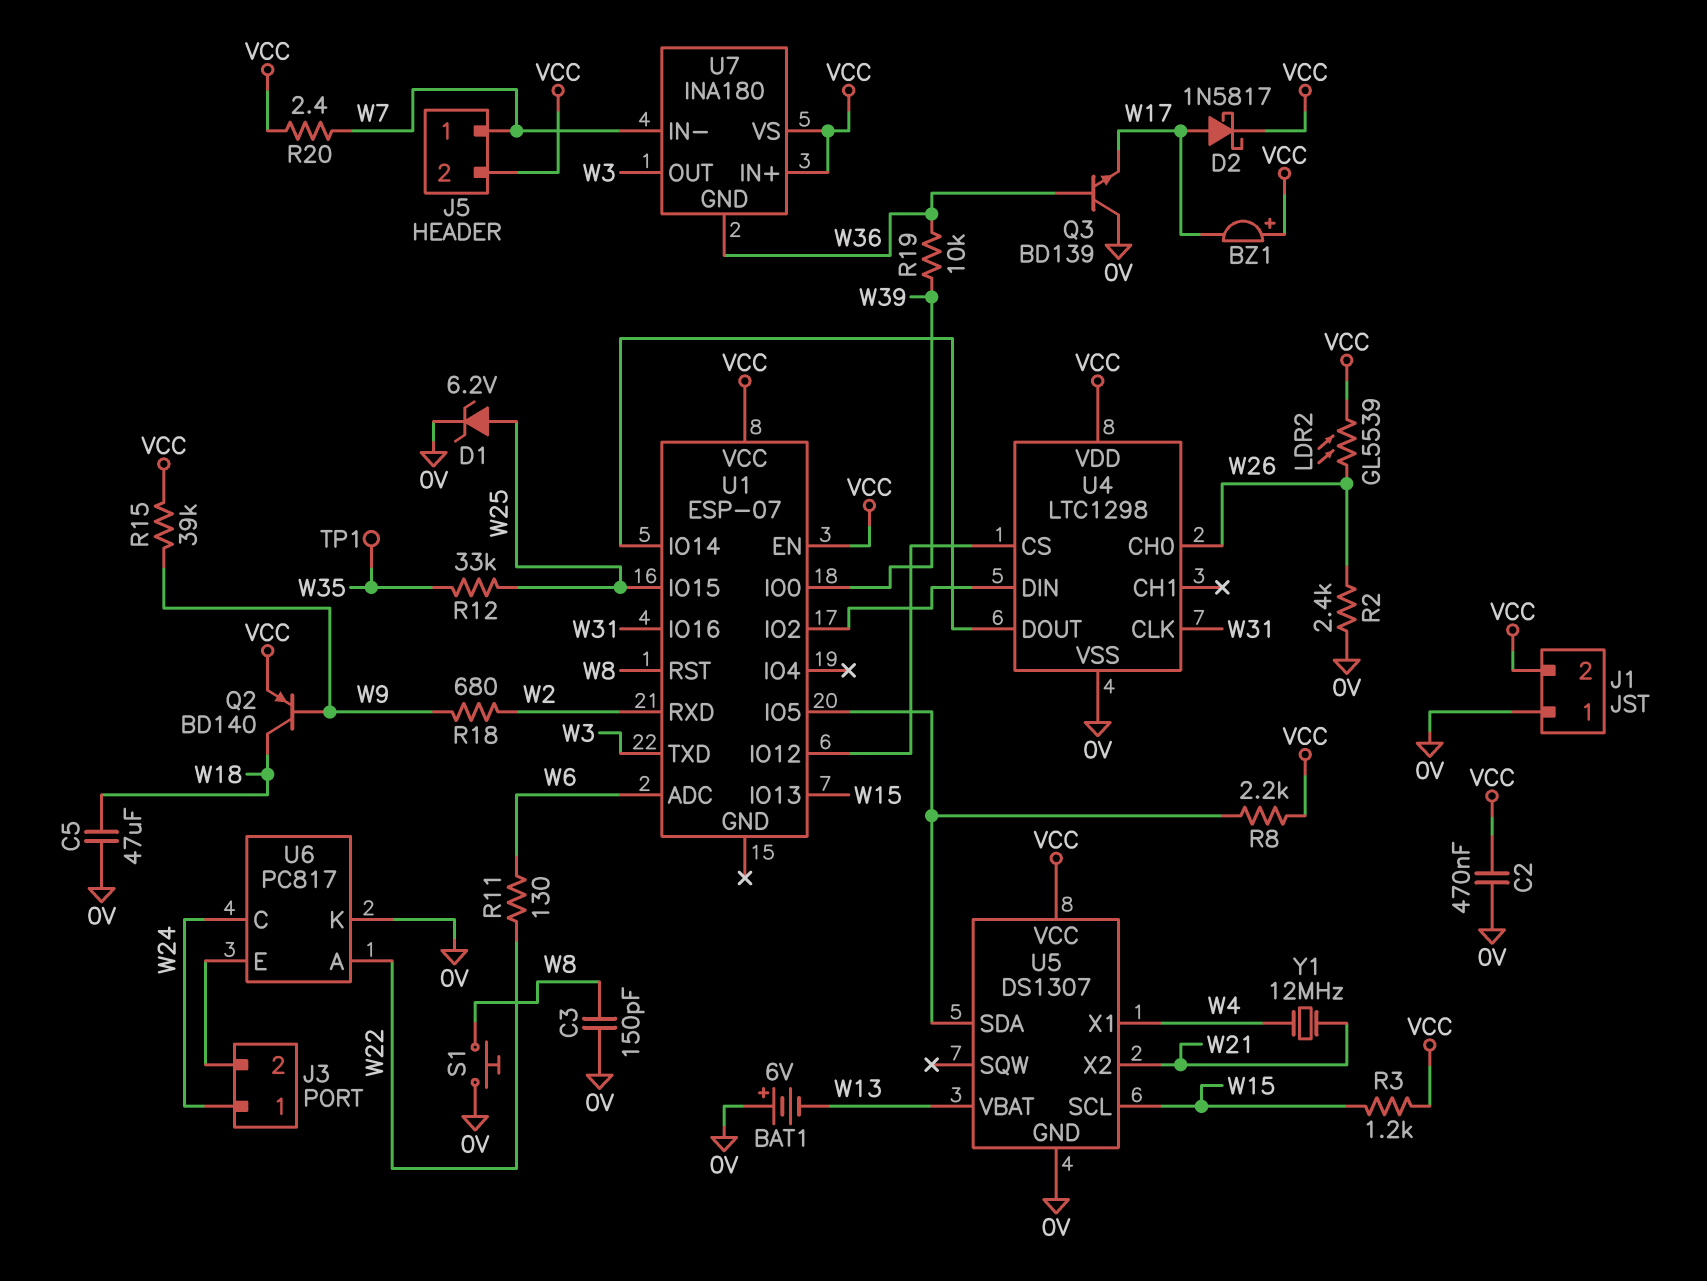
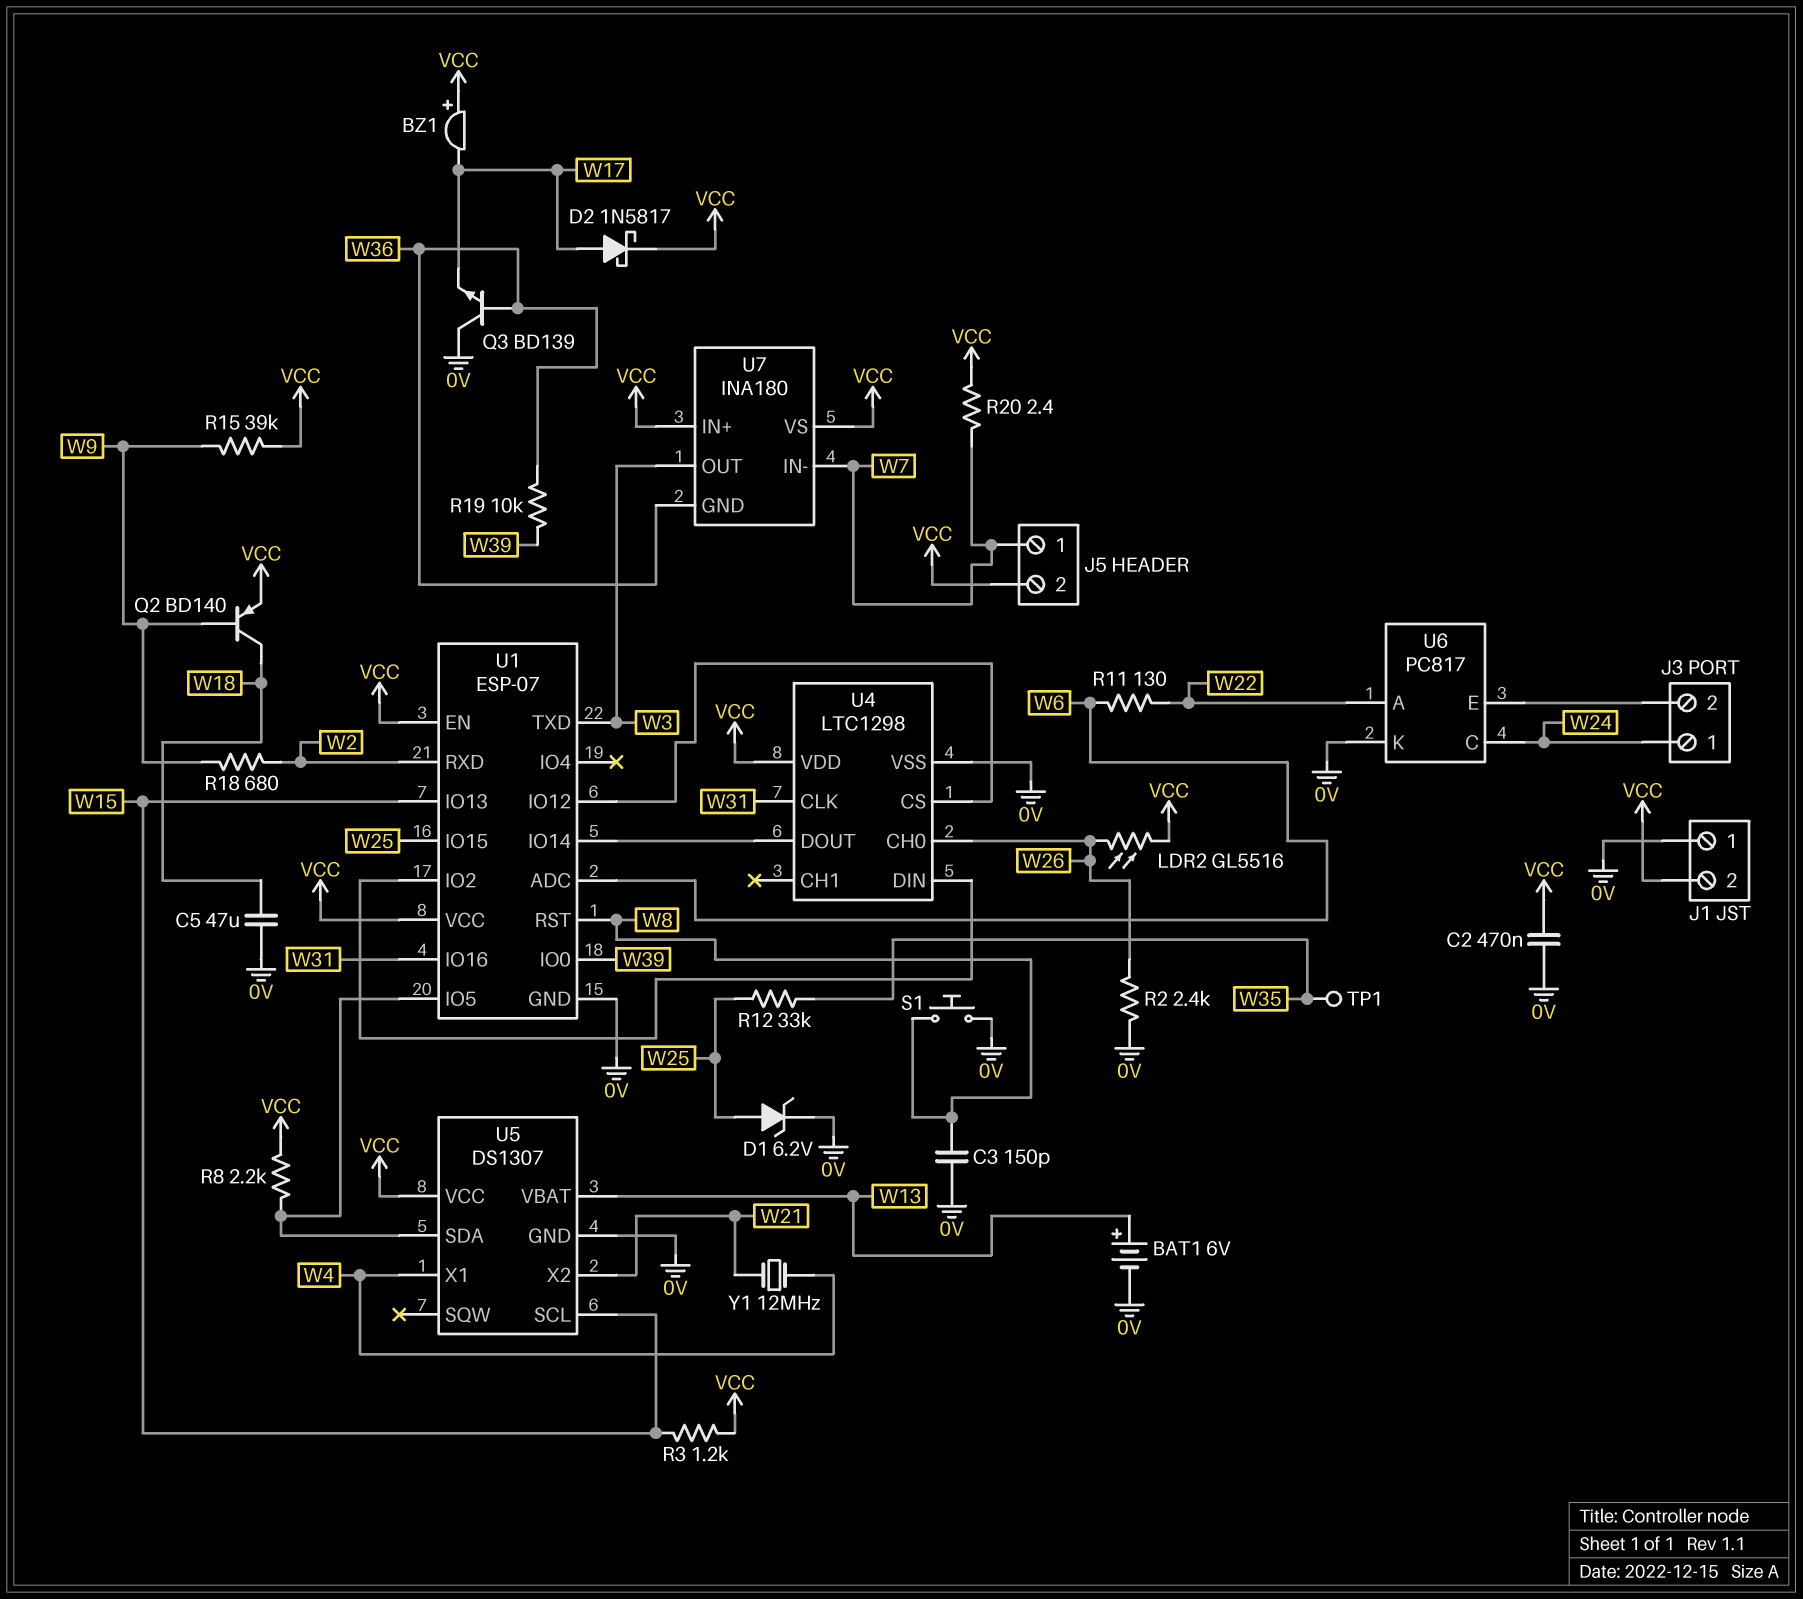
BAT1: 6V (plus 0V, minus W13) -> 6V (plus W13, minus 0V)
LDR2: GL5539 (VCC, W26) -> GL5516 (VCC, W26)
U1 pin GND: none -> 0V

